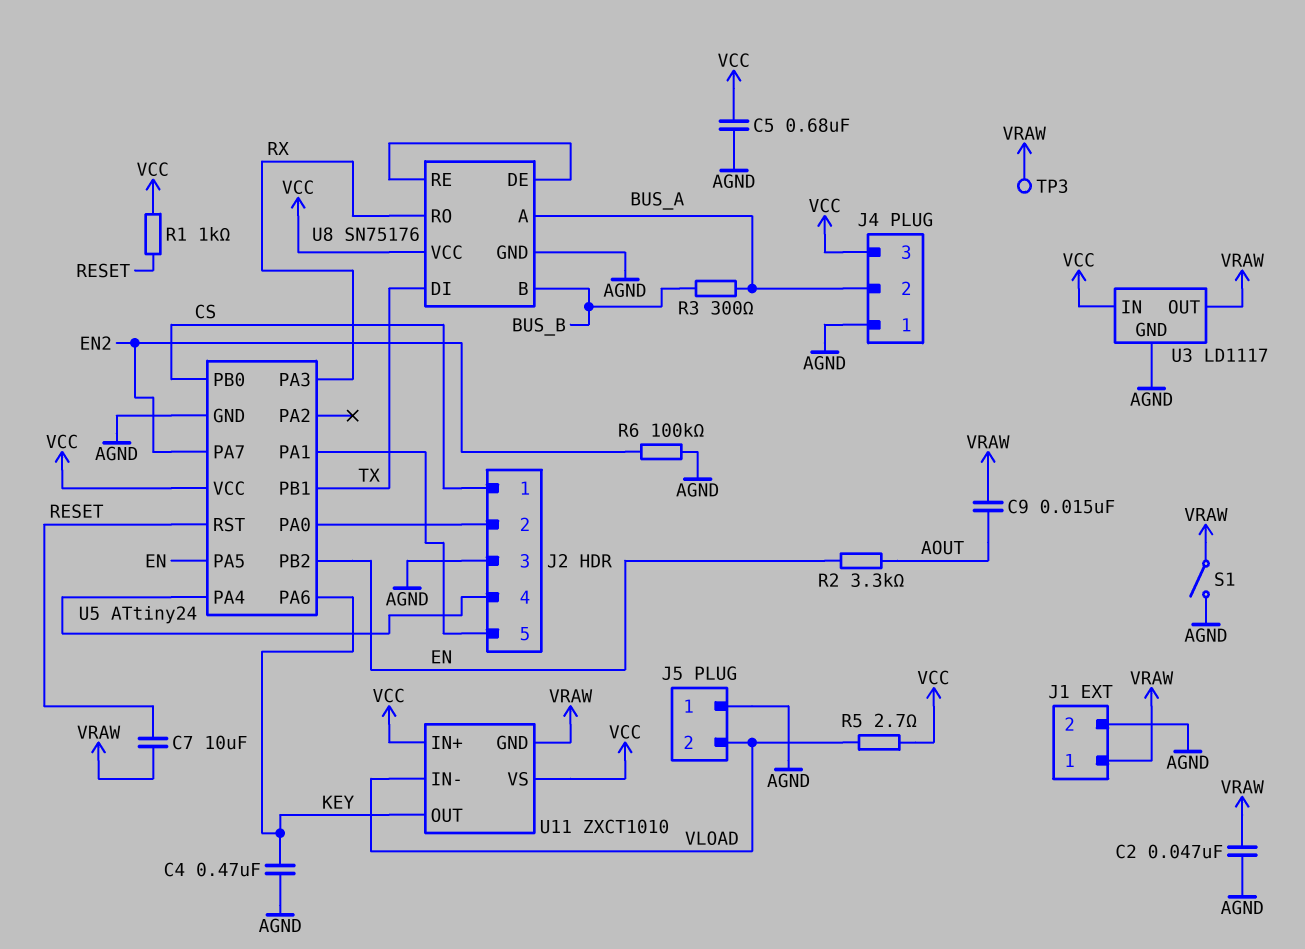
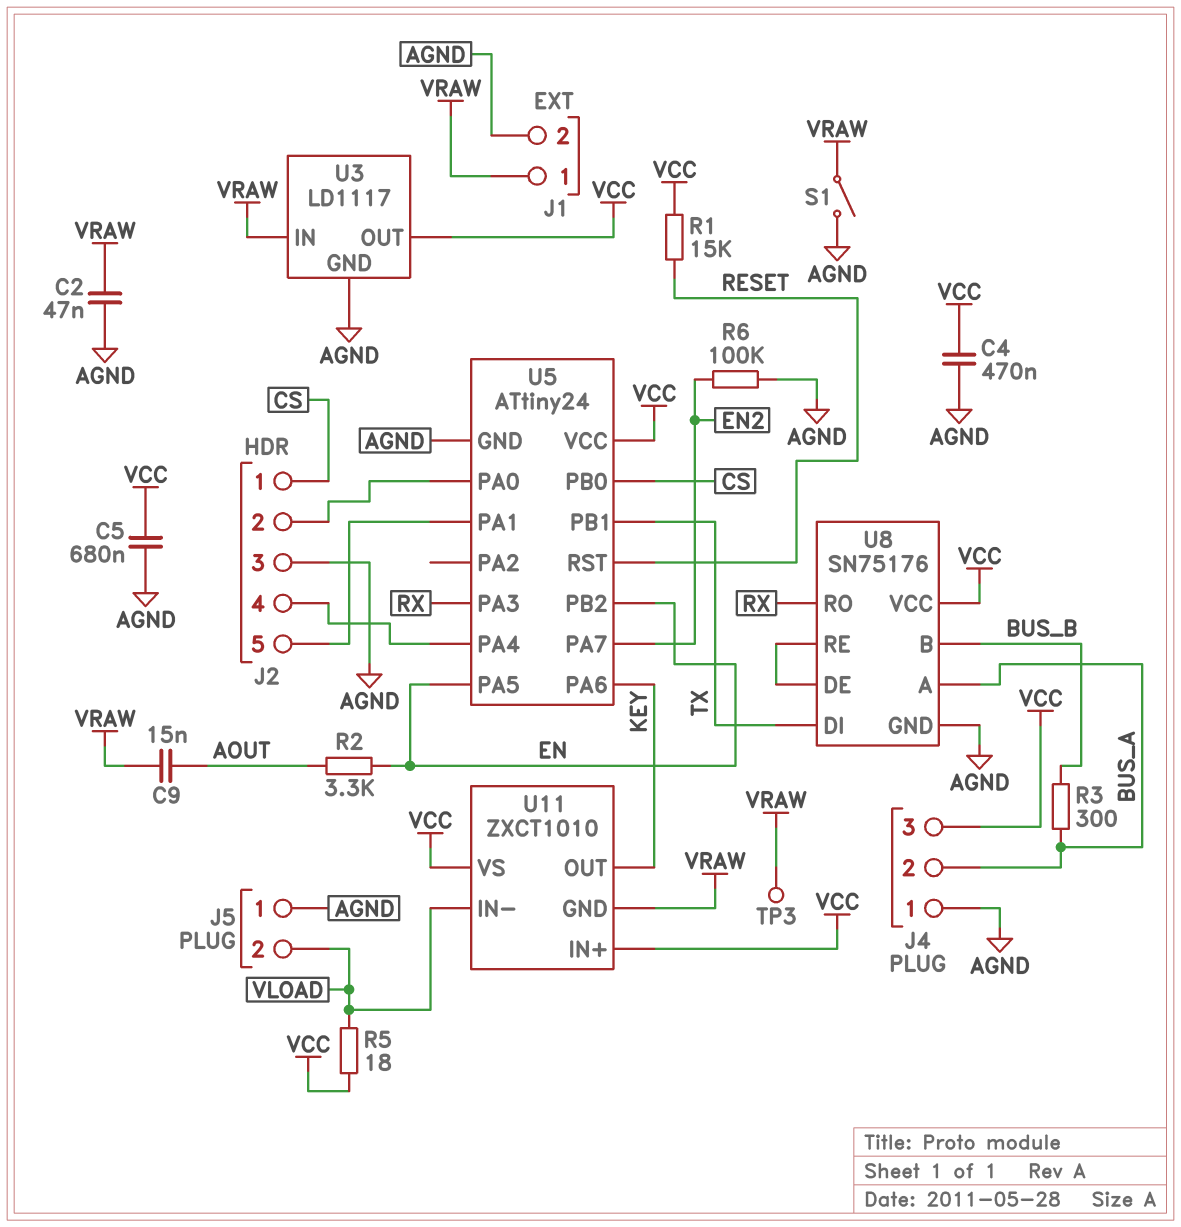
C4: 470nF (AGND, KEY) -> 470nF (AGND, VCC)
C7: 10uF (RESET, VRAW) -> none
R1: 1k (RESET, VCC) -> 15k (RESET, VCC)
R5: 2.7 (VCC, VLOAD) -> 18 (VCC, VLOAD)
U3 pin IN: VCC -> VRAW
U3 pin OUT: VRAW -> VCC

